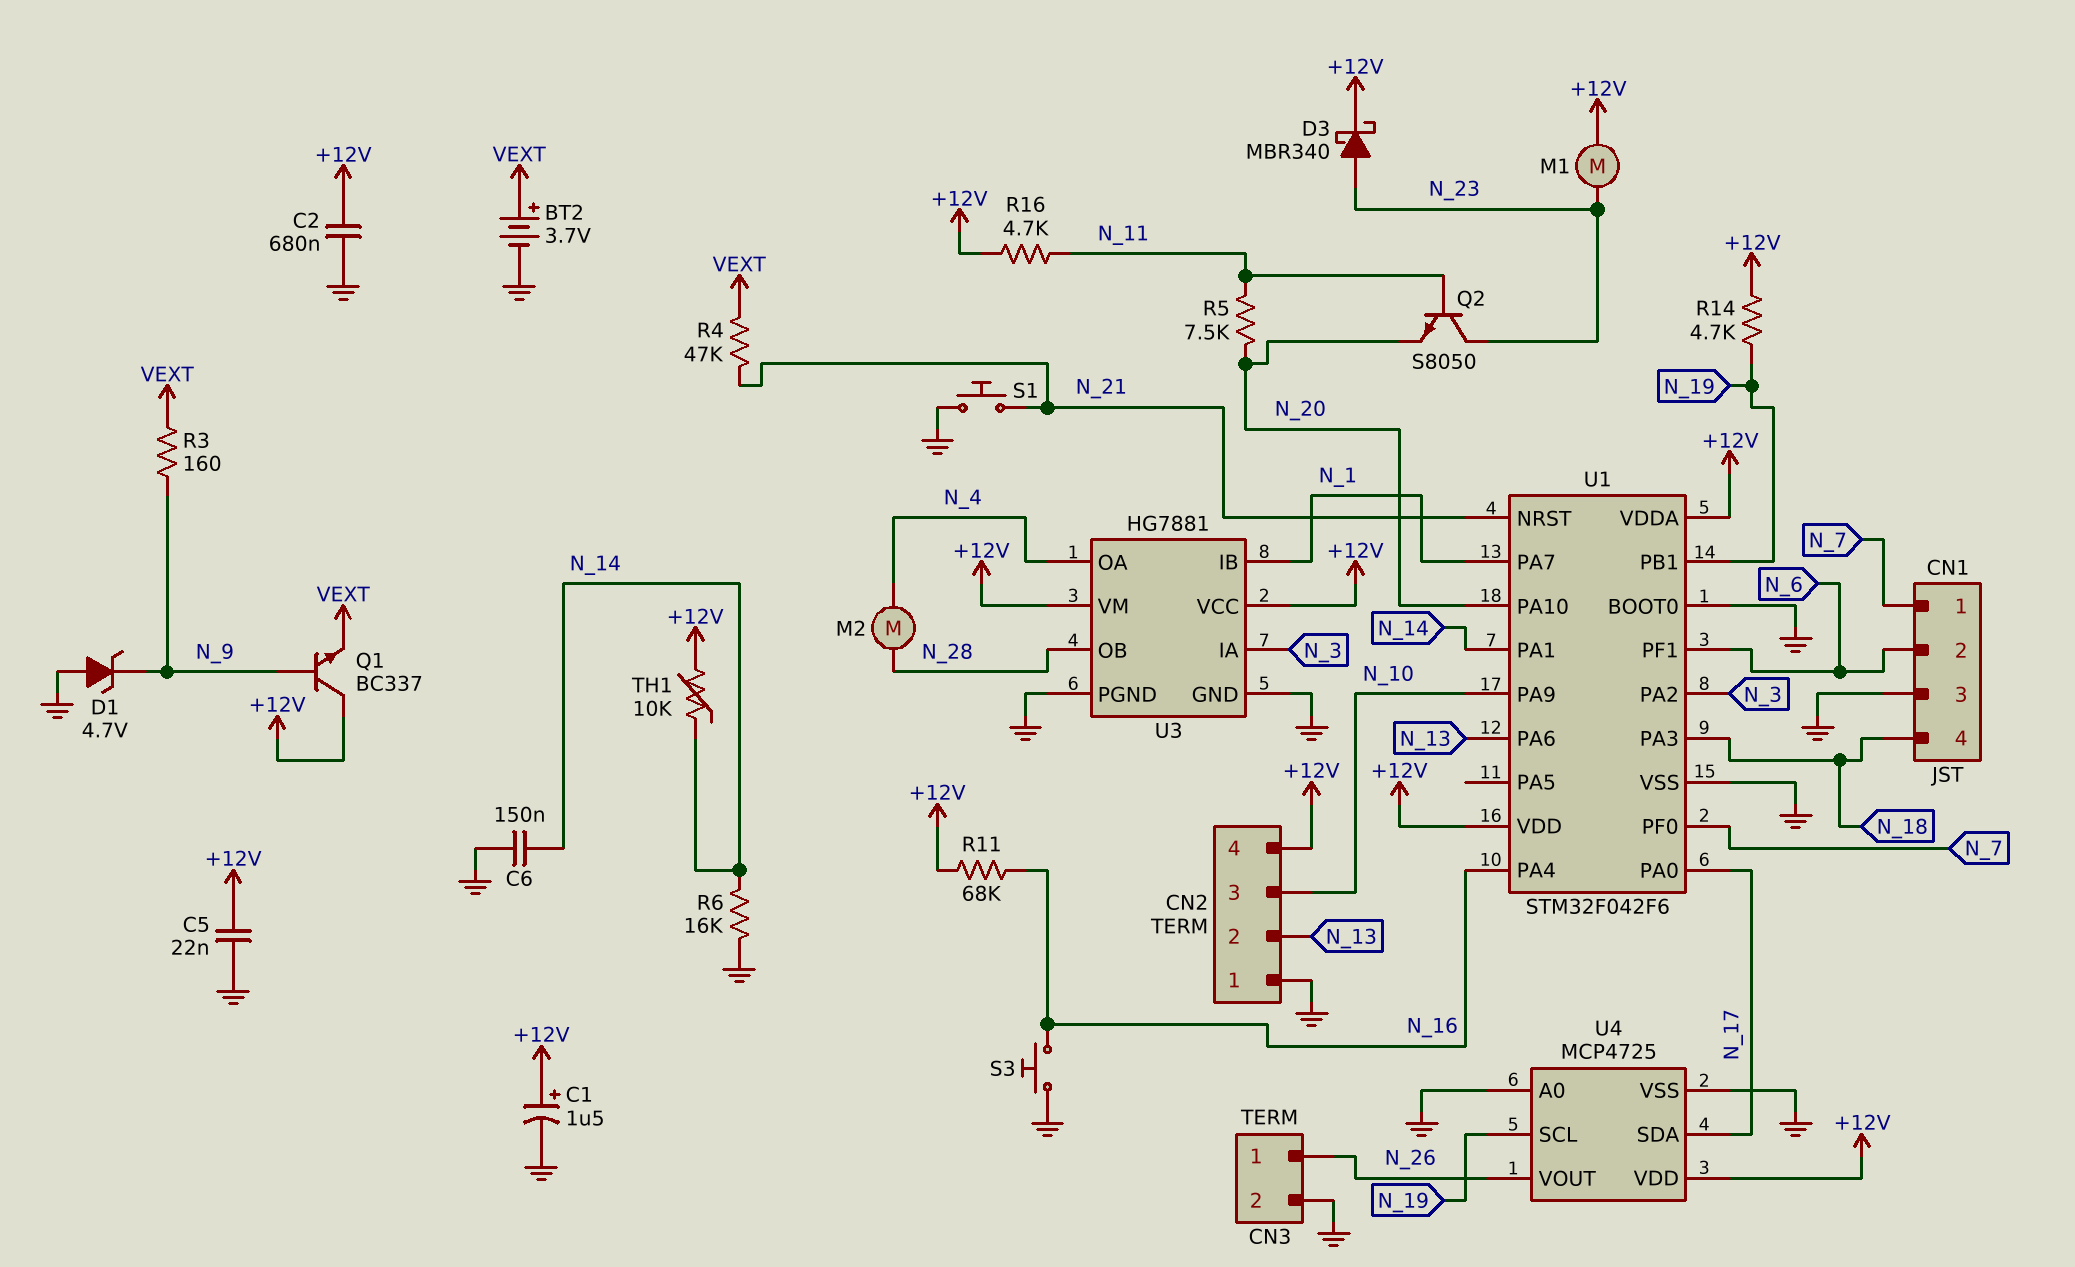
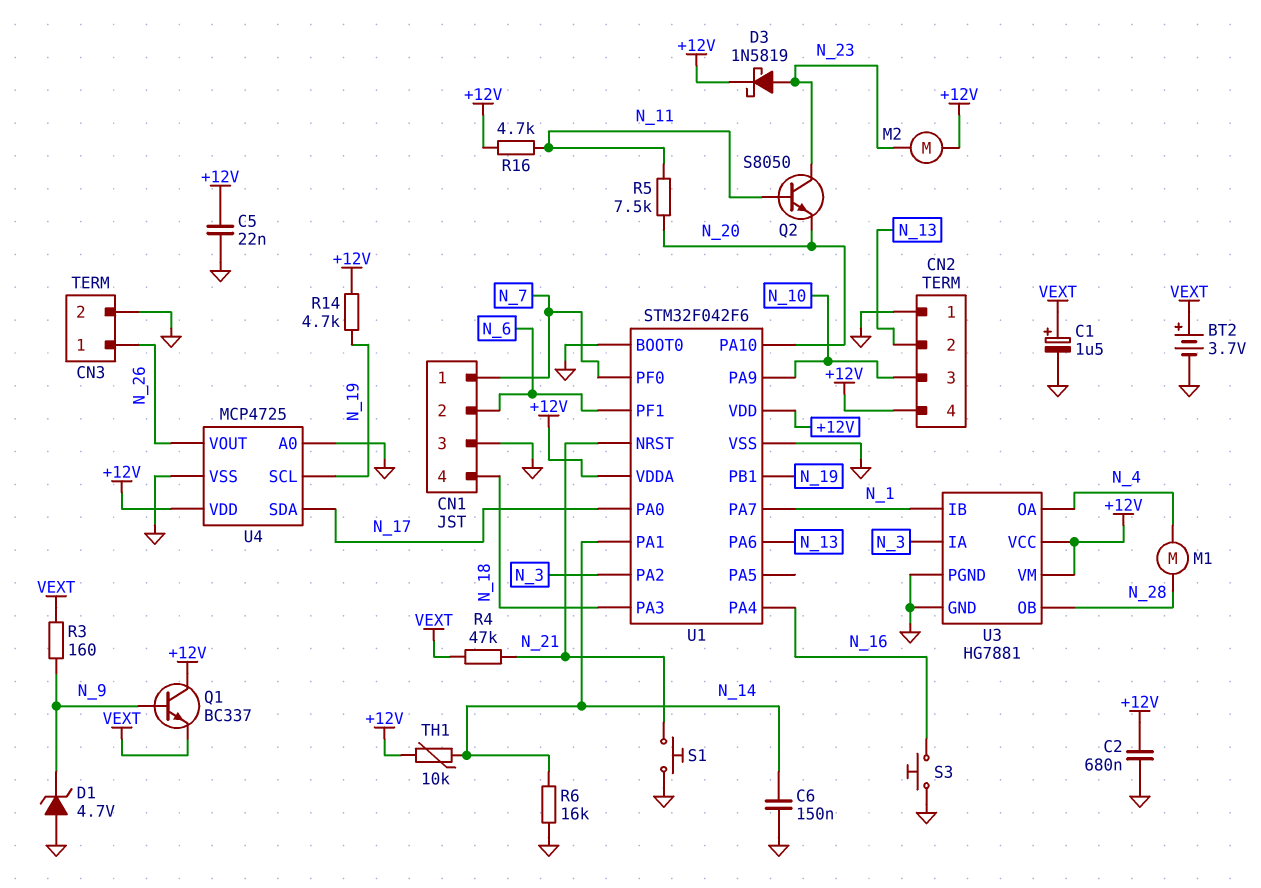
C1: 1.5uF (plus +12V, minus GND) -> 1.5uF (plus VEXT, minus GND)
D3: schottky MBR340 (A N_23, K +12V) -> schottky 1N5819 (A N_23, K +12V)
M1: motor (+12V, N_23) -> motor (N_4, N_28)
M2: motor (N_4, N_28) -> motor (+12V, N_23)
R11: 68k (+12V, N_16) -> none

